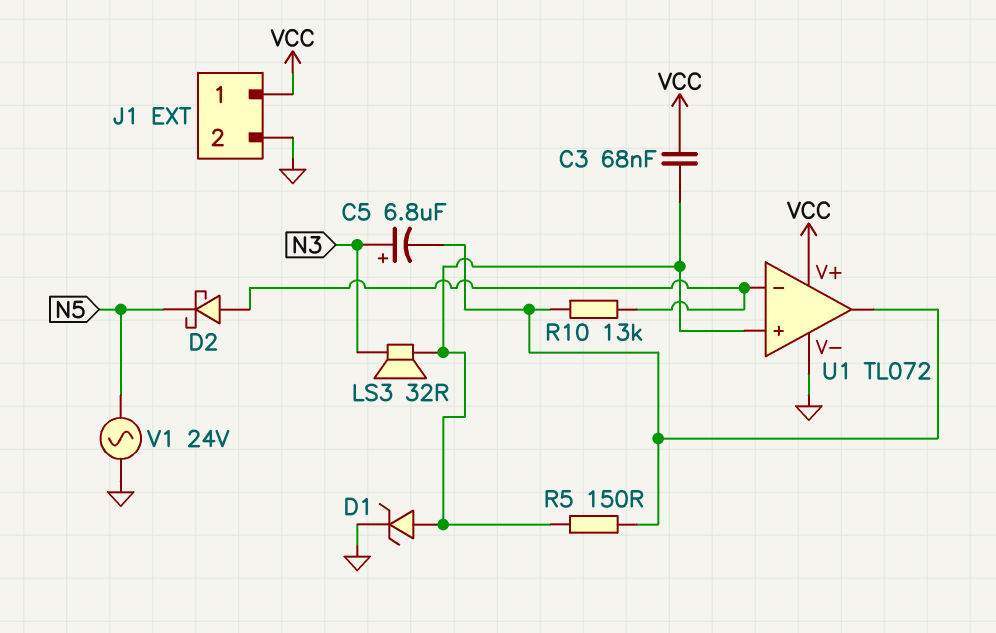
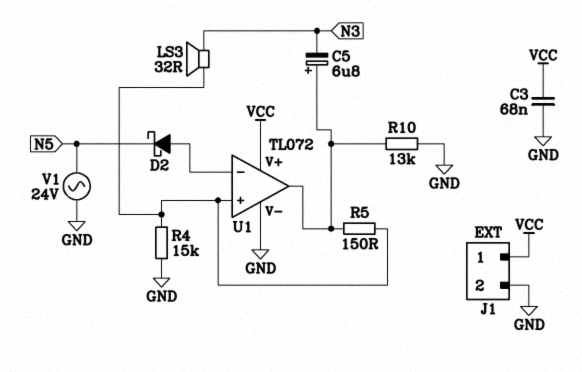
C3: 68nF (U1/in+, VCC) -> 68nF (GND, VCC)
C5: 6.8uF (plus N3, minus U1/out) -> 6.8uF (plus U1/out, minus N3)
D1: zener (A U1/in+, K GND) -> none
R4: none -> 15k (GND, U1/in+)
R10: 13k (U1/in-, U1/out) -> 13k (GND, U1/out)

